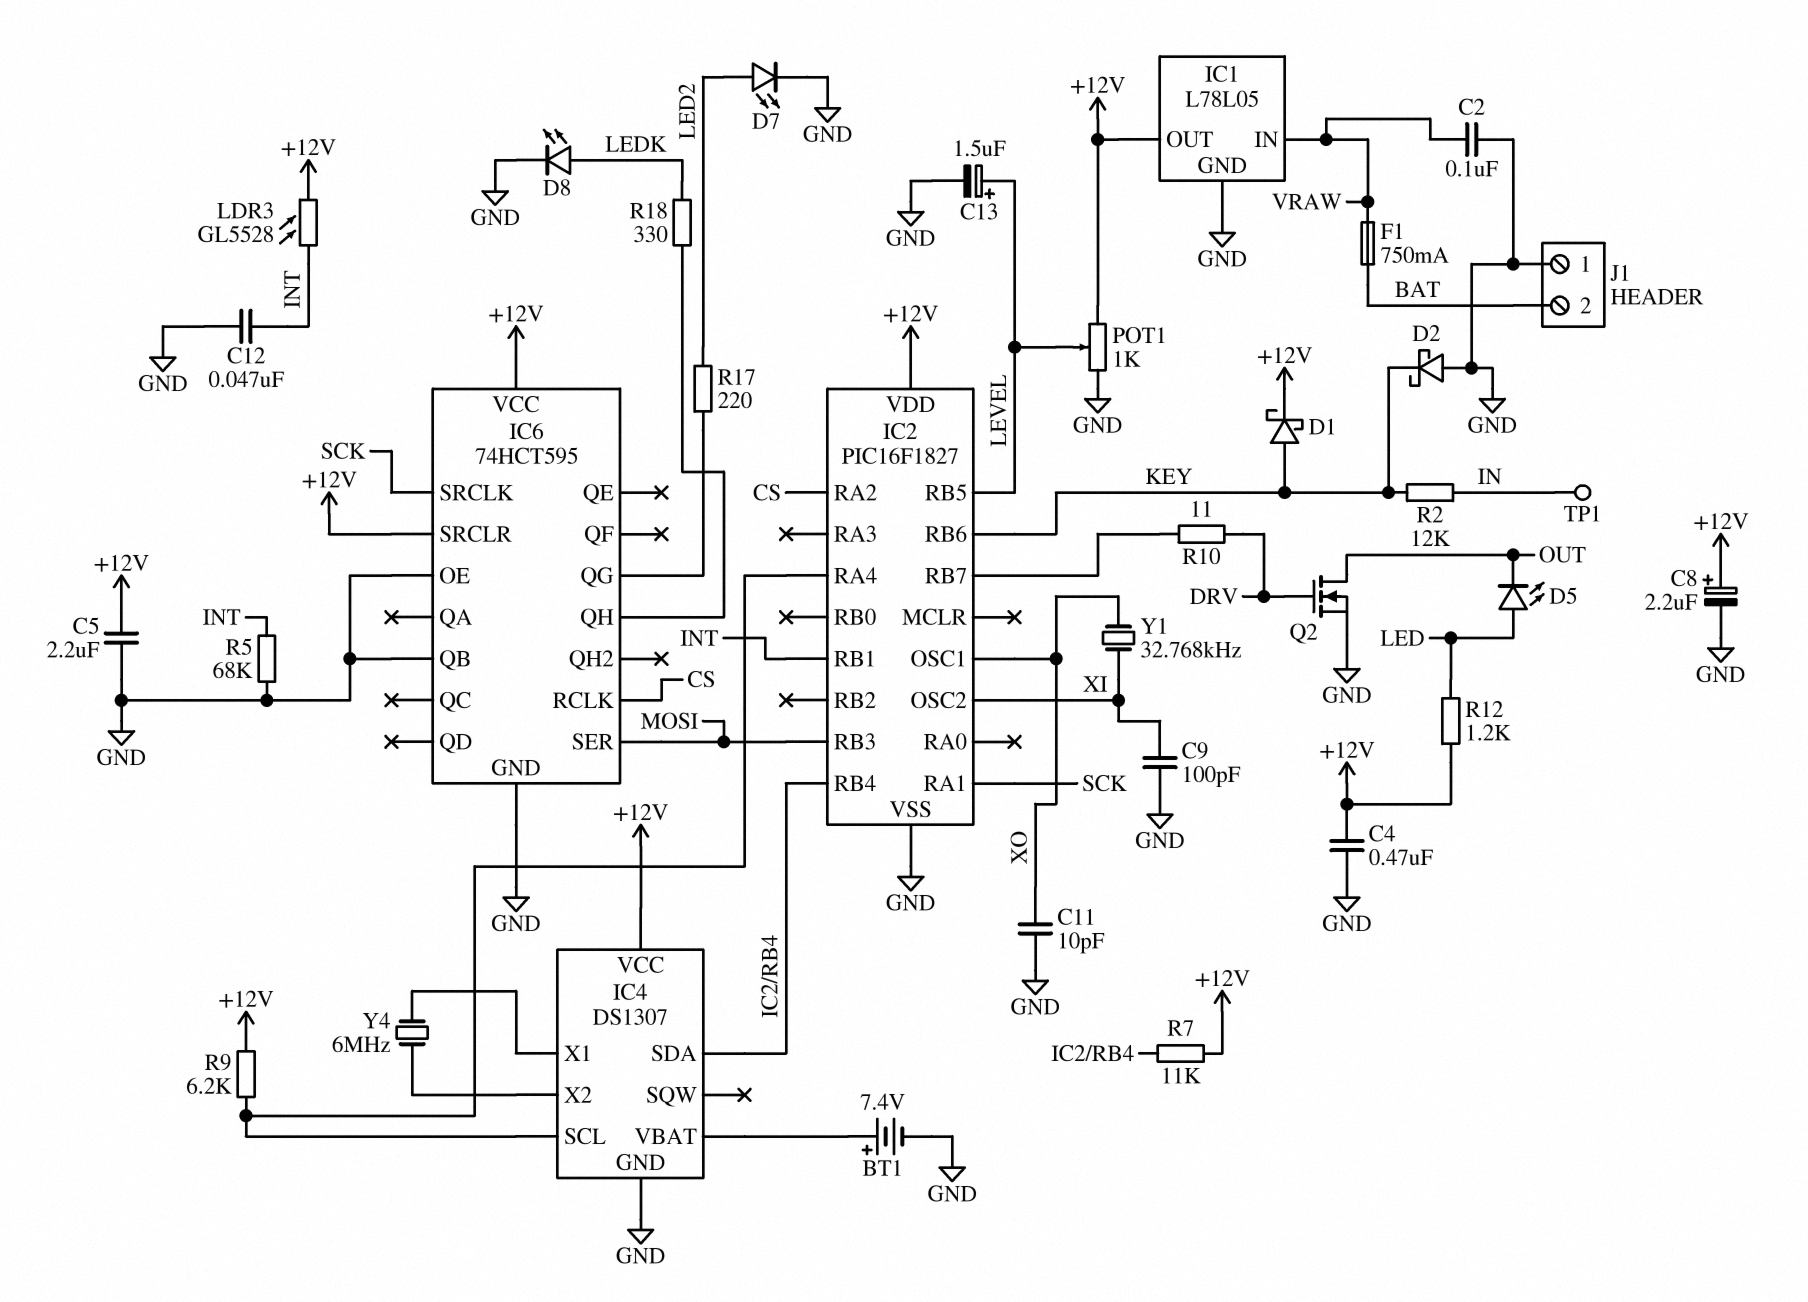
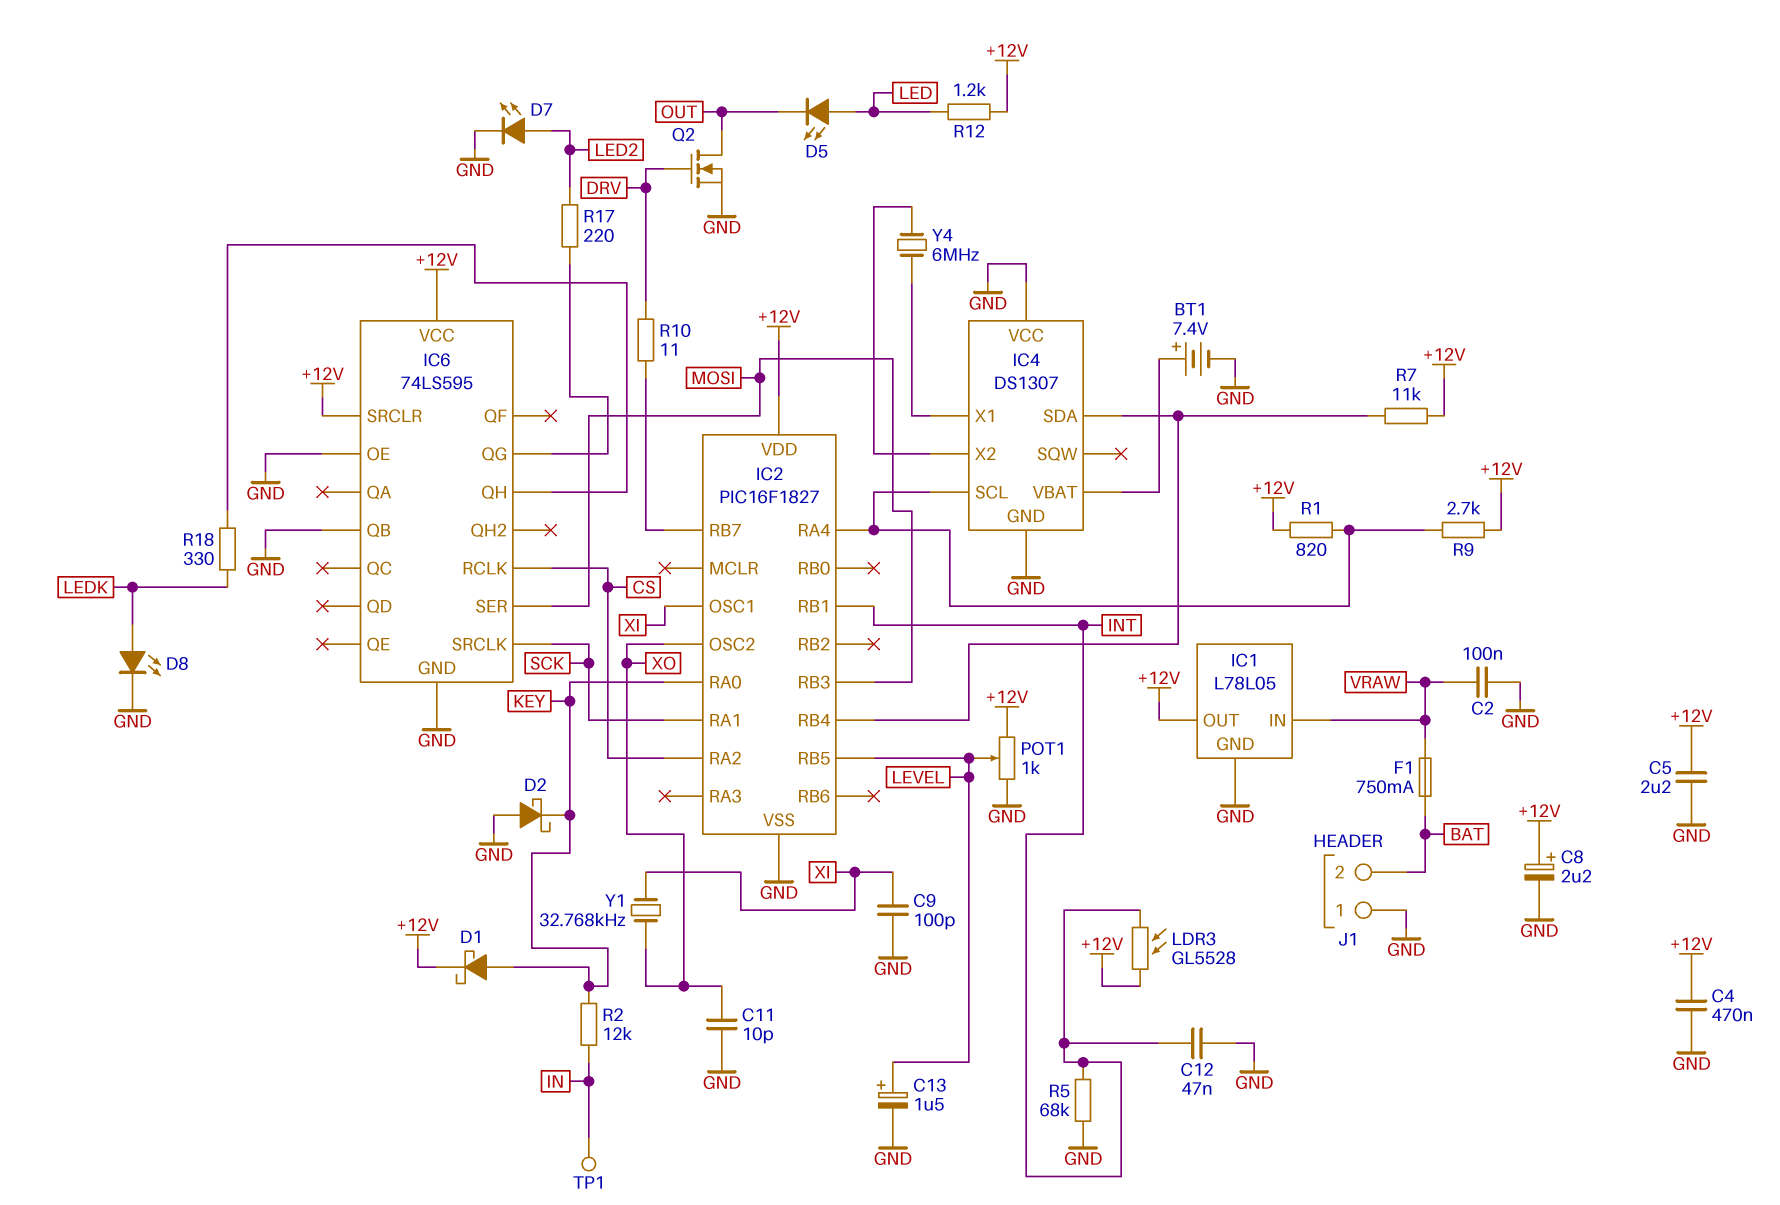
IC2 pin OSC1: XO -> XI
IC2 pin OSC2: XI -> XO
IC2 pin RA0: none -> KEY
IC2 pin RB6: KEY -> none
IC4 pin VCC: +12V -> GND
IC6: 74HCT595 -> 74LS595
R1: none -> 820 (+12V, IC2/RA4)
R9: 6.2k (+12V, IC2/RA4) -> 2.7k (+12V, IC2/RA4)

